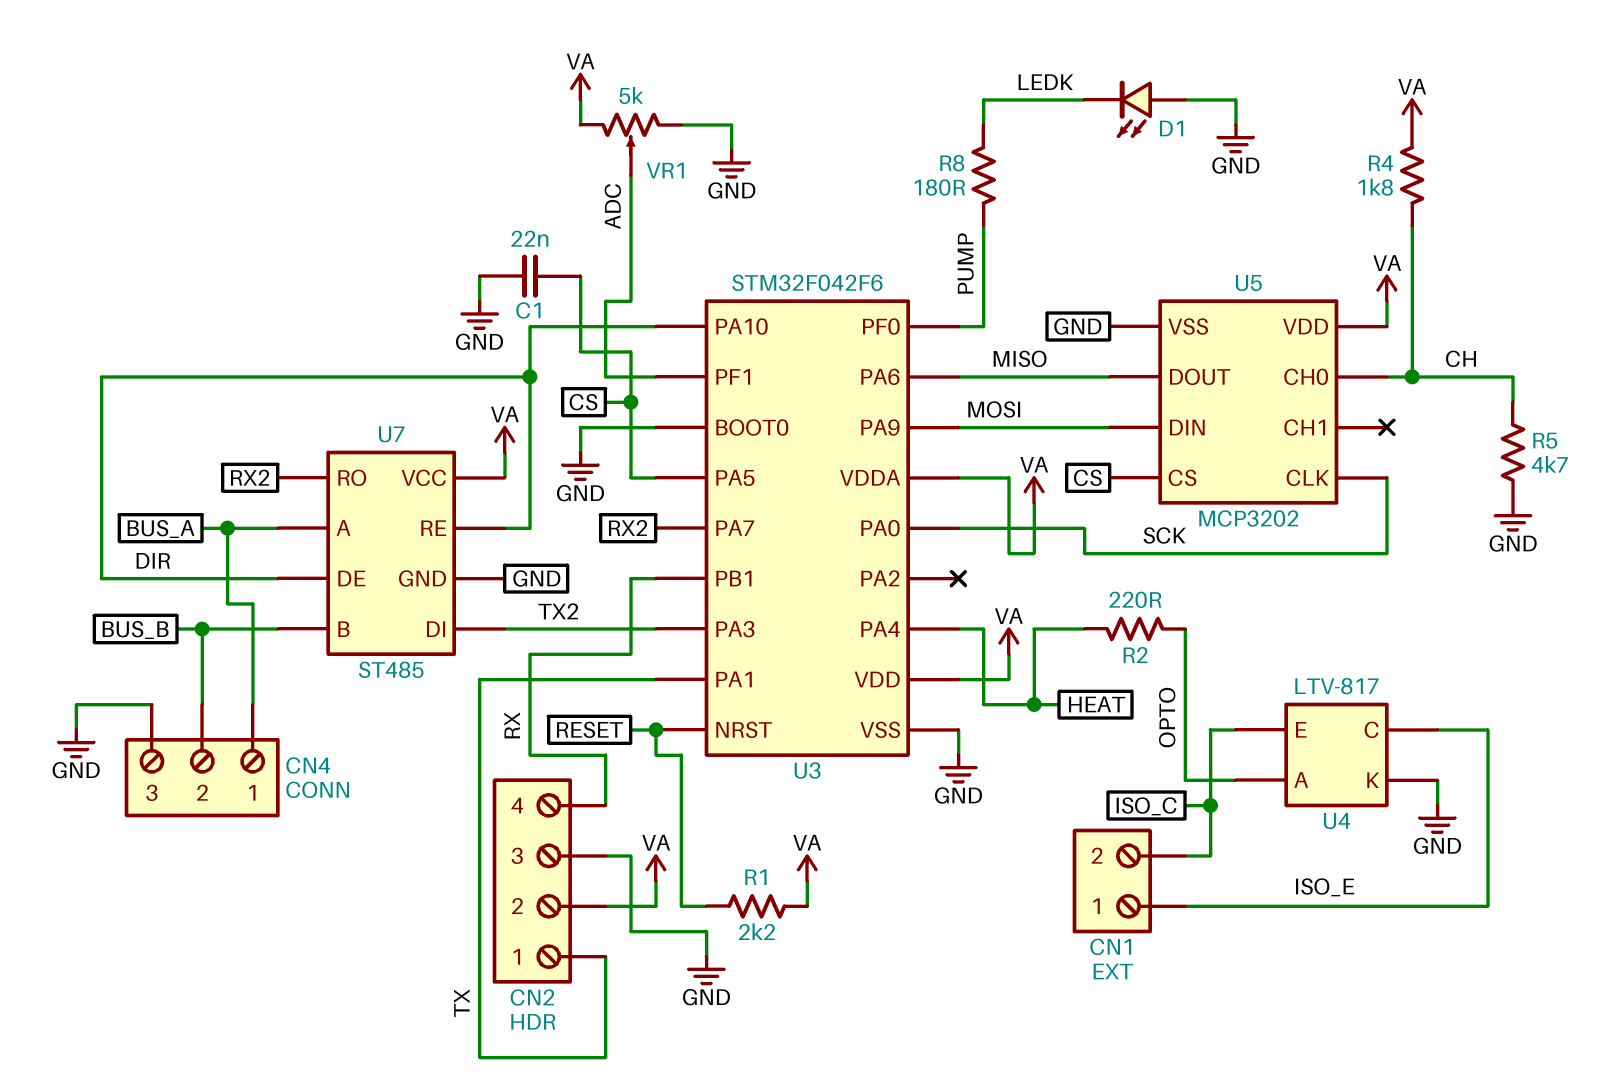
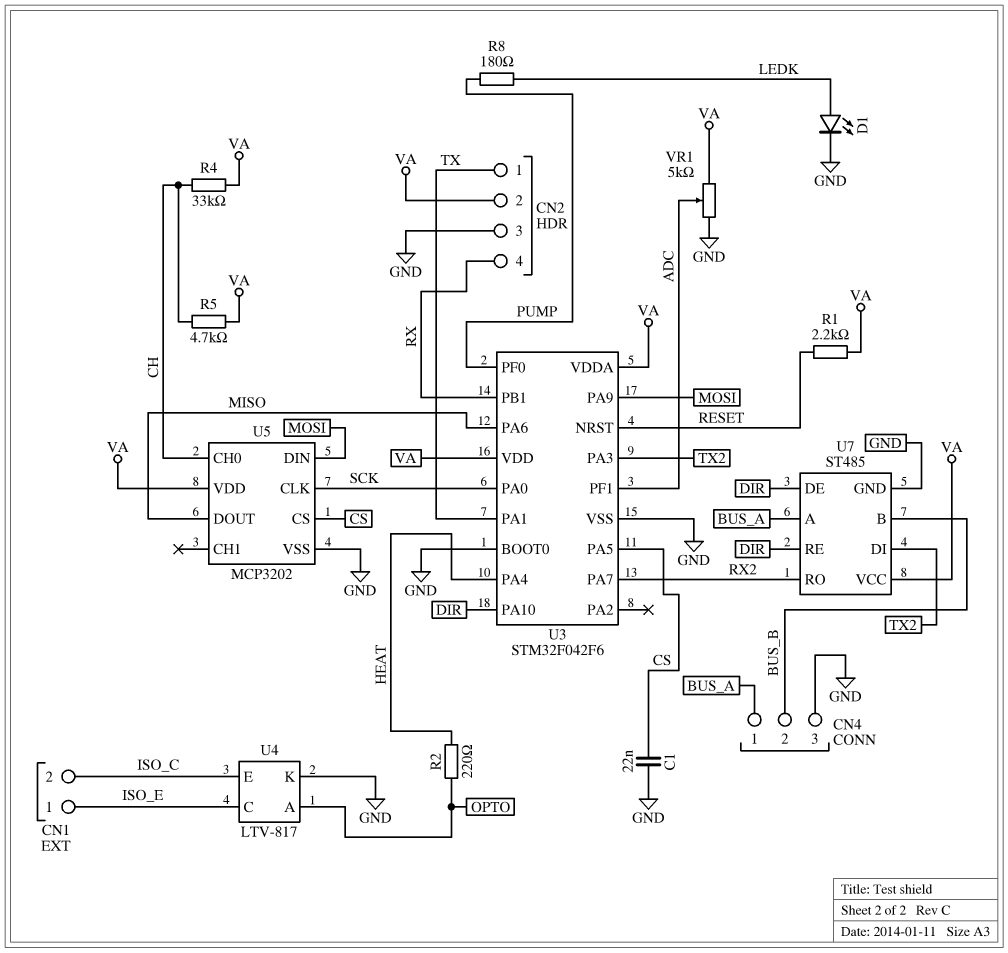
D1: LED (A GND, K LEDK) -> LED (A LEDK, K GND)
R4: 1.8k (CH, VA) -> 33k (CH, VA)
R5: 4.7k (CH, GND) -> 4.7k (CH, VA)

